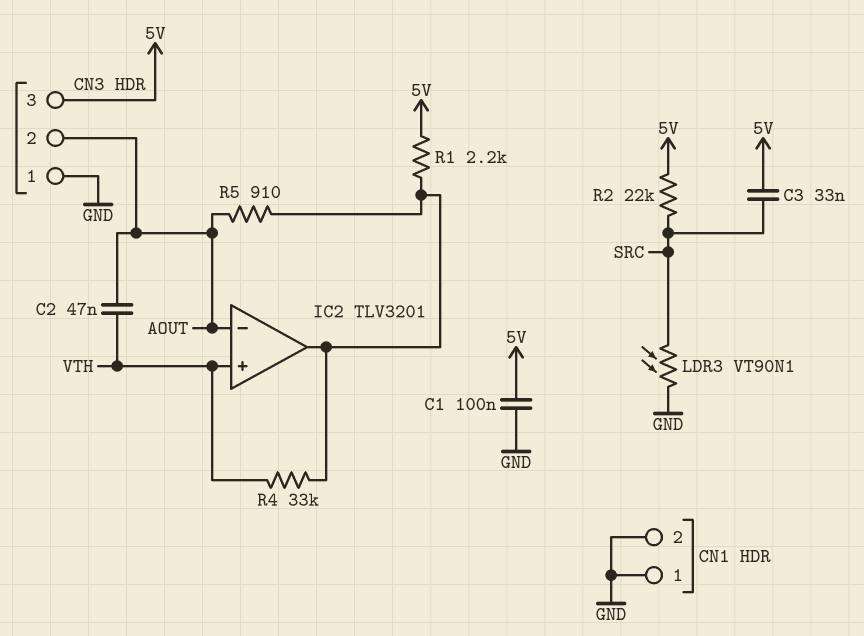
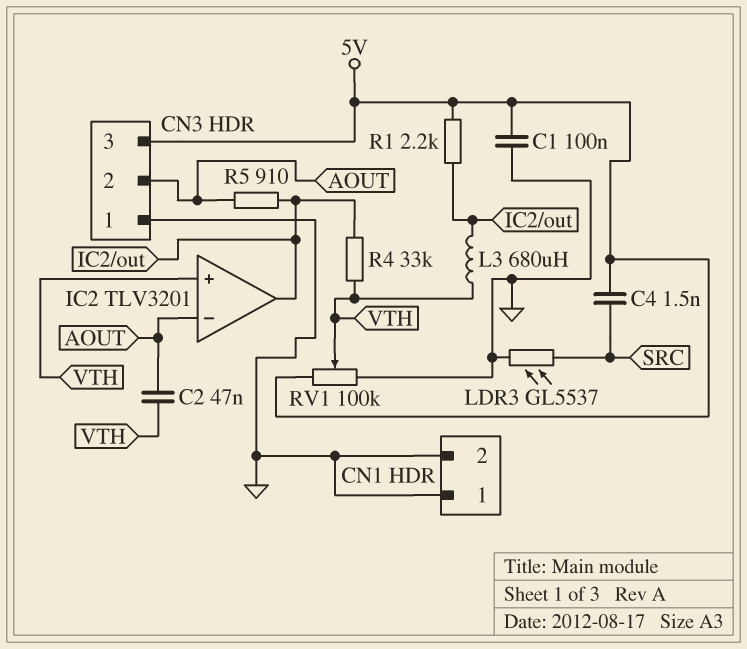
C3: 33nF (5V, SRC) -> none
C4: none -> 1.5nF (5V, SRC)
L3: none -> 680uH (IC2/out, VTH)
LDR3: VT90N1 (GND, SRC) -> GL5537 (GND, SRC)
R2: 22k (5V, SRC) -> none
RV1: none -> 100k (5V, GND, wiper VTH)

